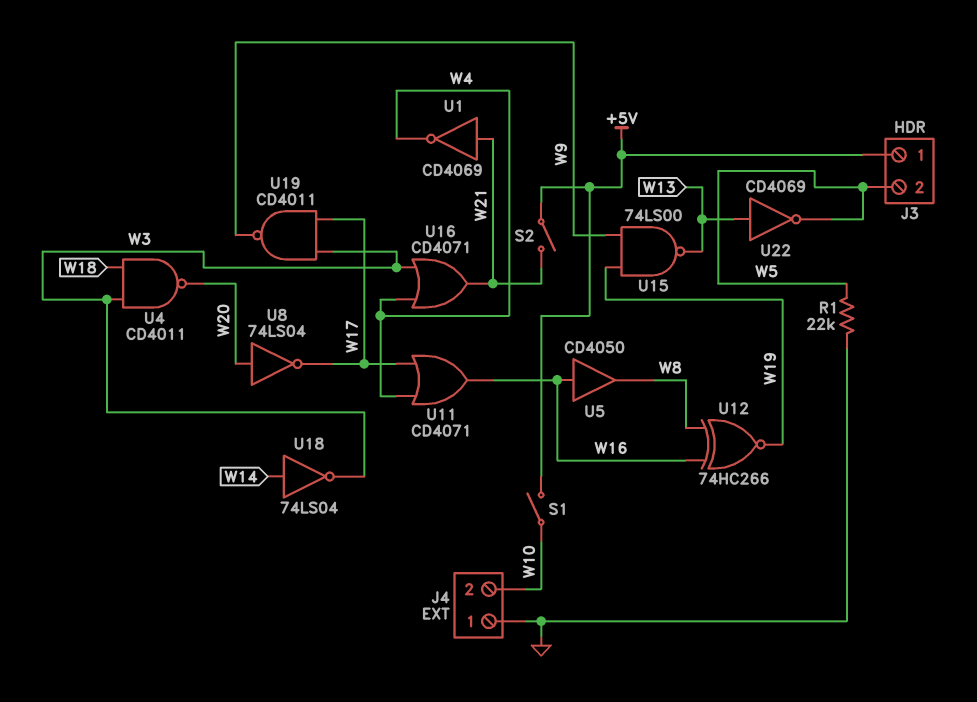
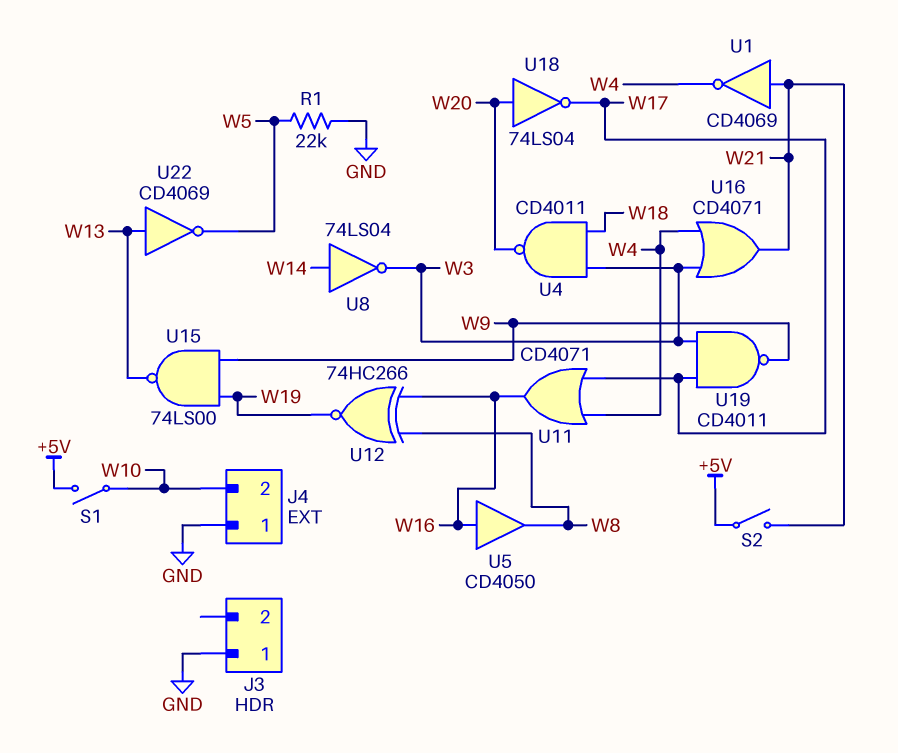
J3 pin 1: +5V -> GND
J3 pin 2: W5 -> none
U8: NOT 74LS04 (in W20, out W17) -> NOT 74LS04 (in W14, out W3)
U18: NOT 74LS04 (in W14, out W3) -> NOT 74LS04 (in W20, out W17)

